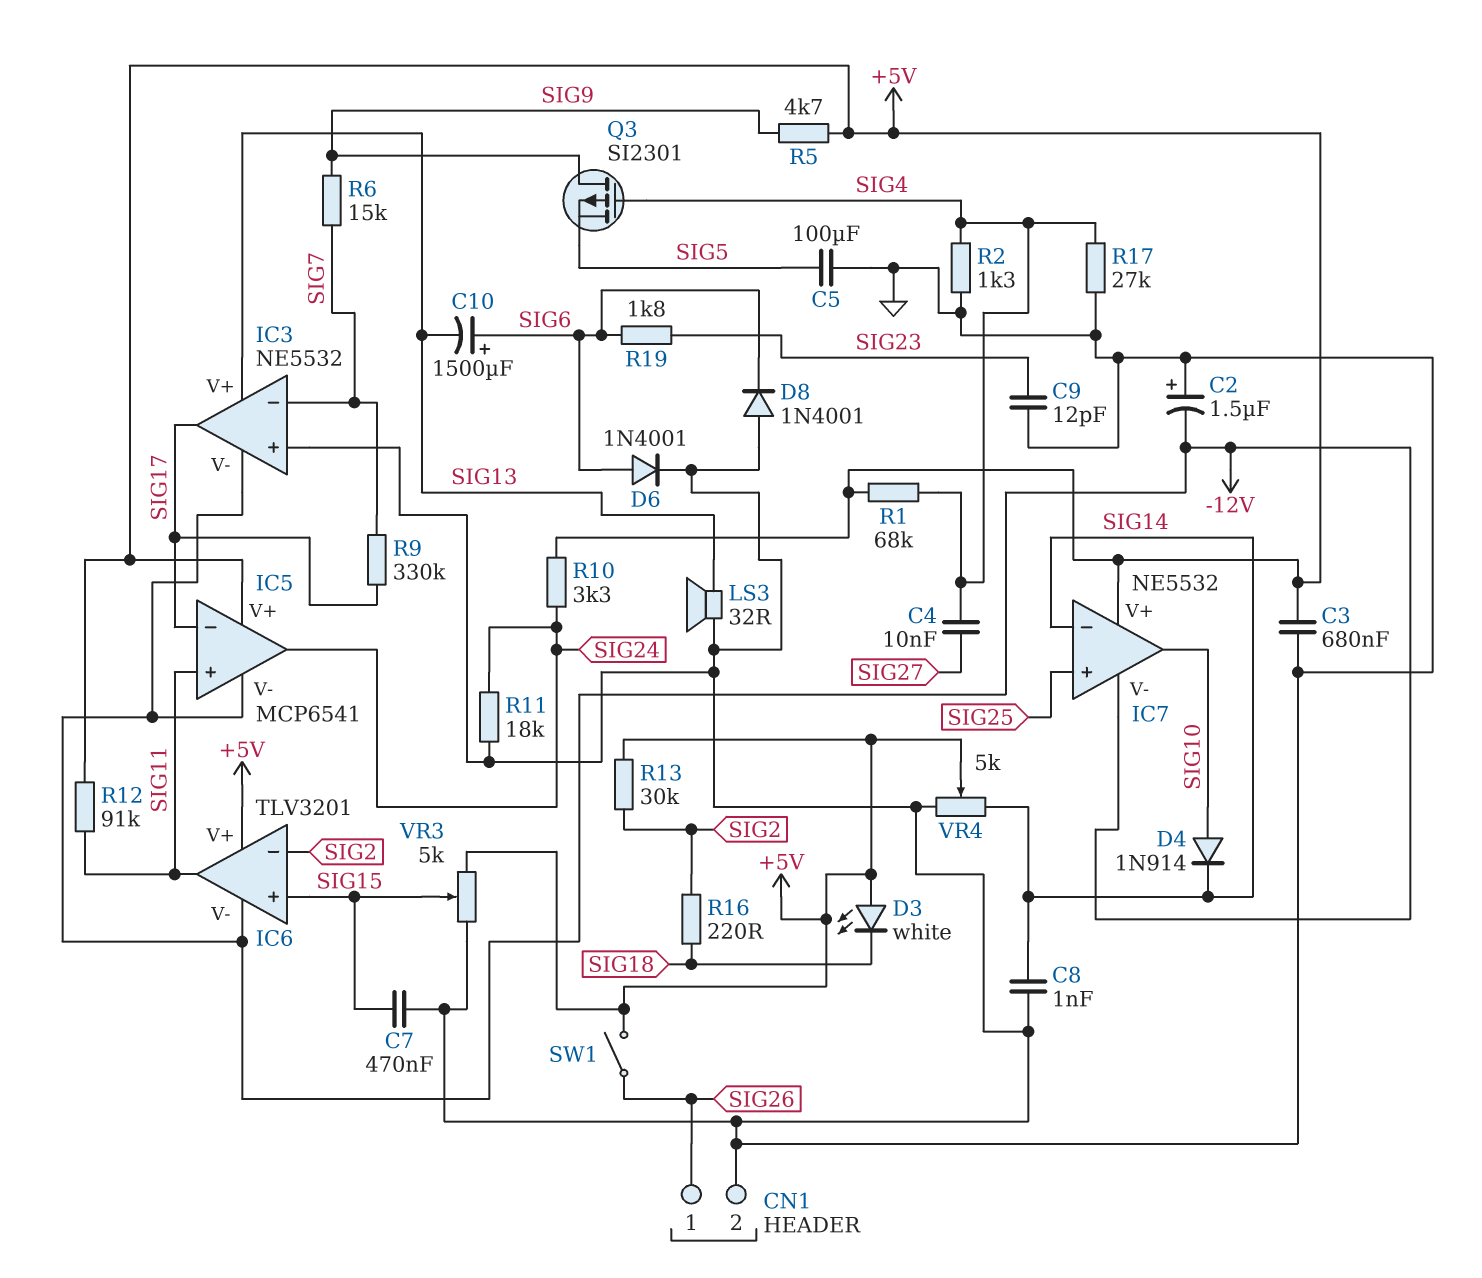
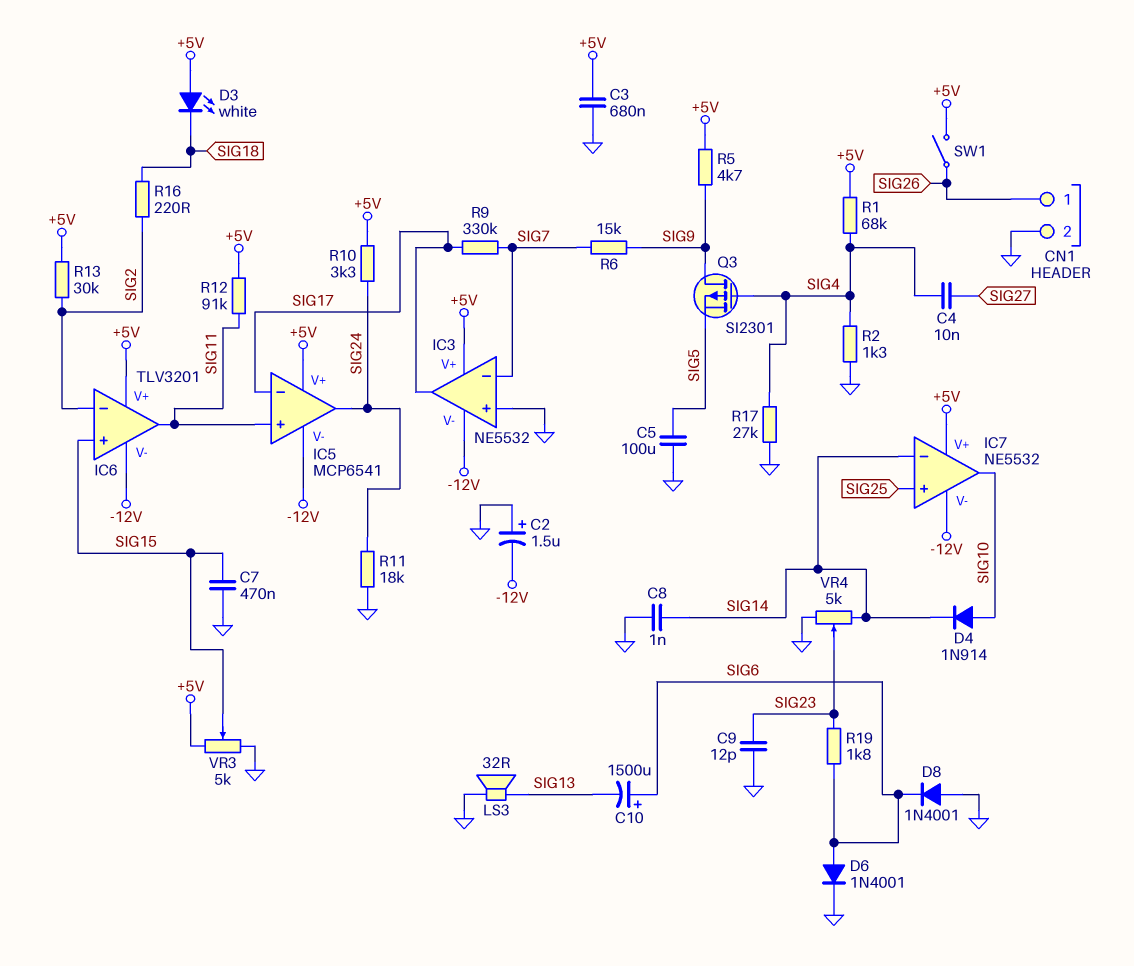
IC3 pin V+: SIG13 -> +5V
VR4: 5k (GND, SIG14, wiper +5V) -> 5k (GND, SIG14, wiper SIG23)

